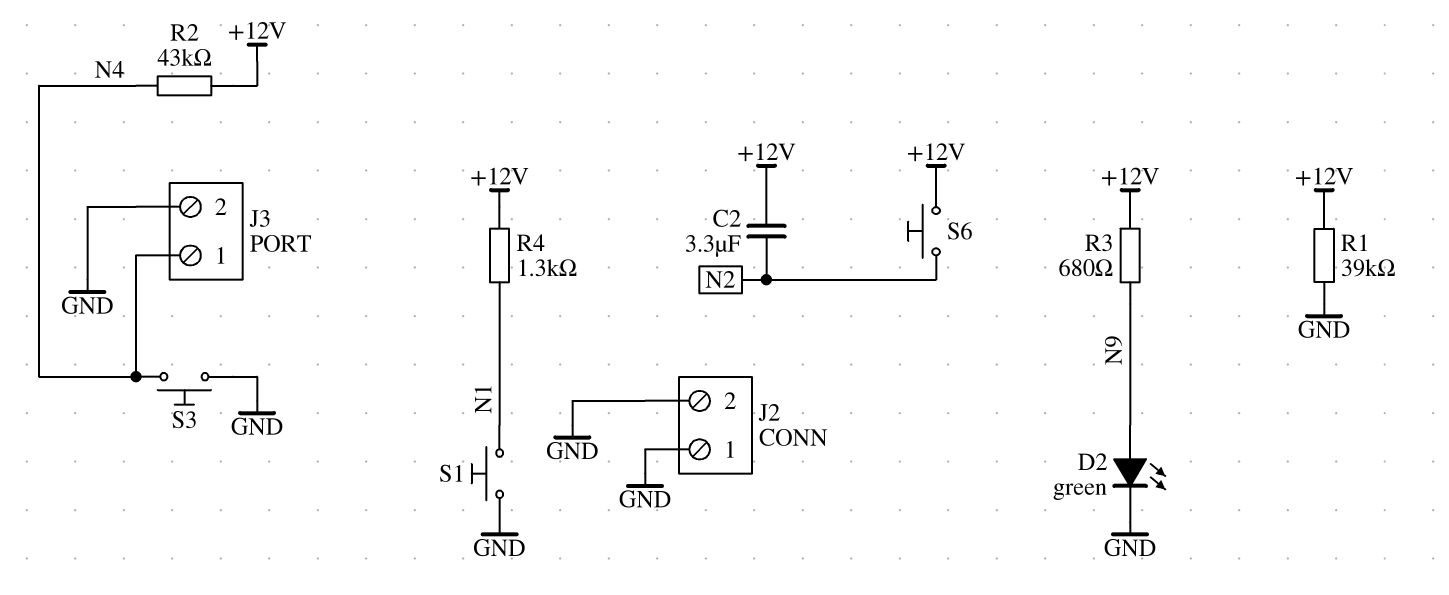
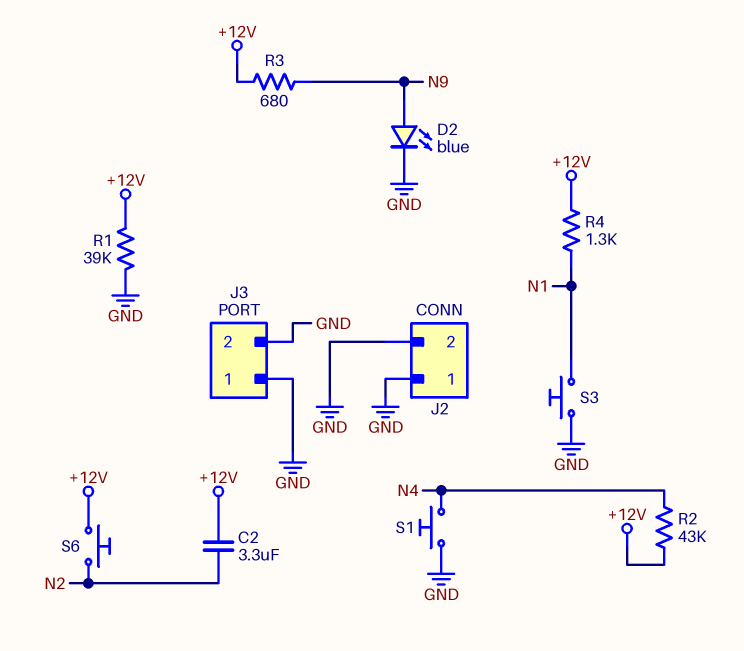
D2: LED green (A N9, K GND) -> LED blue (A N9, K GND)
J3 pin 1: N4 -> GND
S1: button (GND, N1) -> button (GND, N4)
S3: button (GND, N4) -> button (GND, N1)

